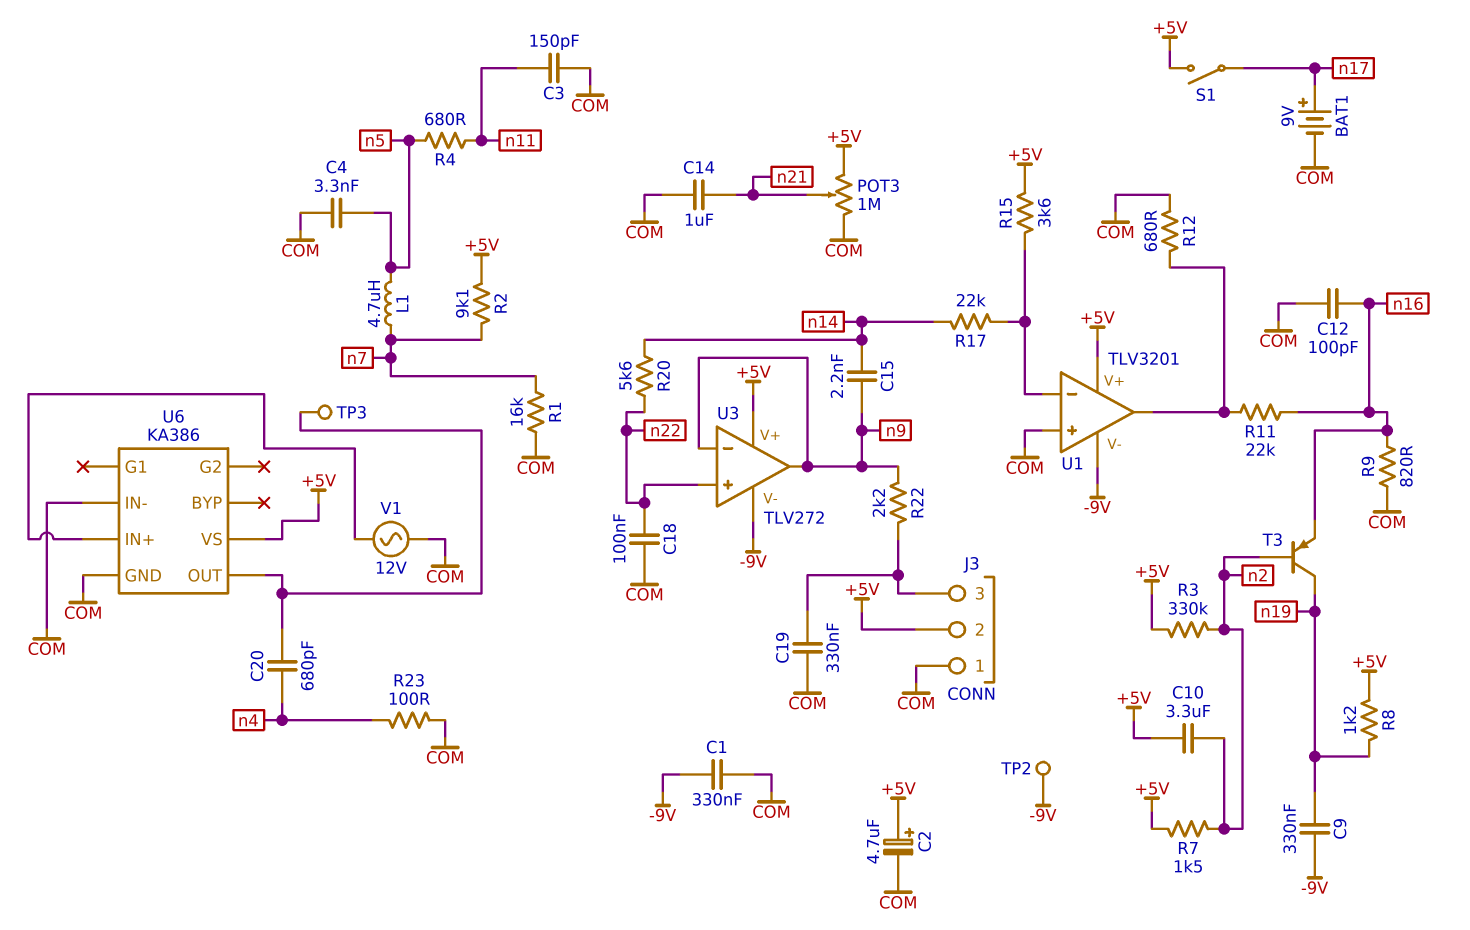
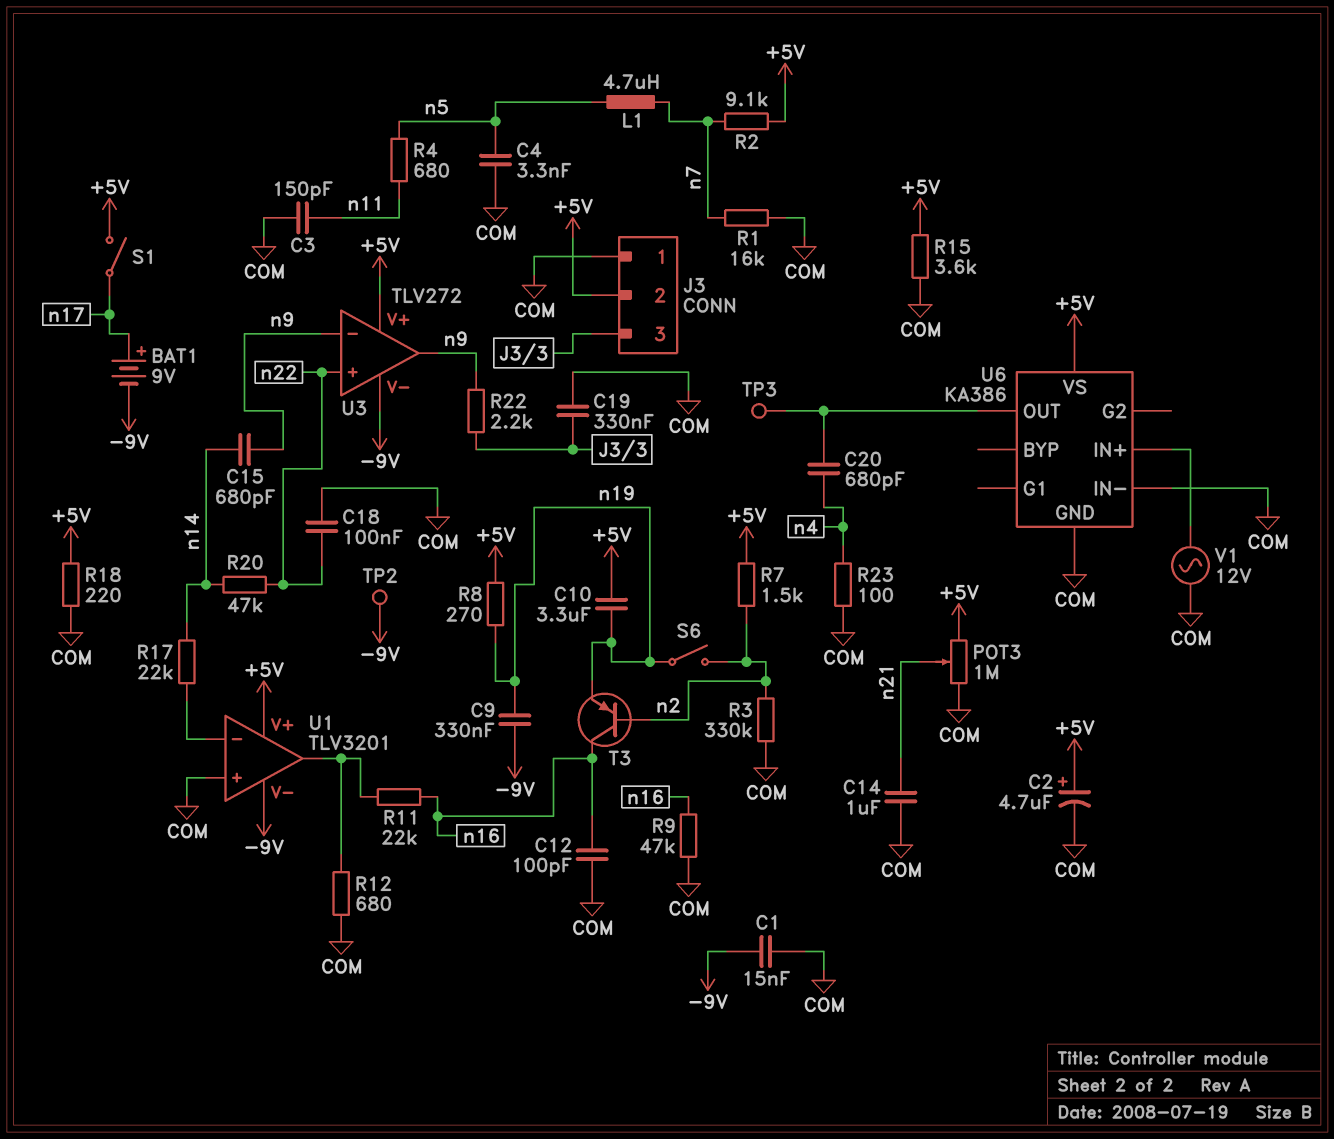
BAT1: 9V (plus n17, minus COM) -> 9V (plus n17, minus -9V)
C1: 330nF (-9V, COM) -> 15nF (-9V, COM)
C10: 3.3uF (+5V, n2) -> 3.3uF (+5V, n19)
C15: 2.2nF (n9, n14) -> 680pF (n9, n14)
R3: 330k (+5V, n2) -> 330k (COM, n2)
R8: 1.2k (+5V, n19) -> 270 (+5V, n19)
R9: 820 (COM, n16) -> 47k (COM, n16)
R15: 3.6k (+5V, U1/in-) -> 3.6k (+5V, COM)
R18: none -> 220 (+5V, COM)
R20: 5.6k (n14, n22) -> 47k (n14, n22)
S6: none -> switch (n2, n19)
T3: PNP (B n2, C n19, E n16) -> PNP (B n2, C n16, E n19)

